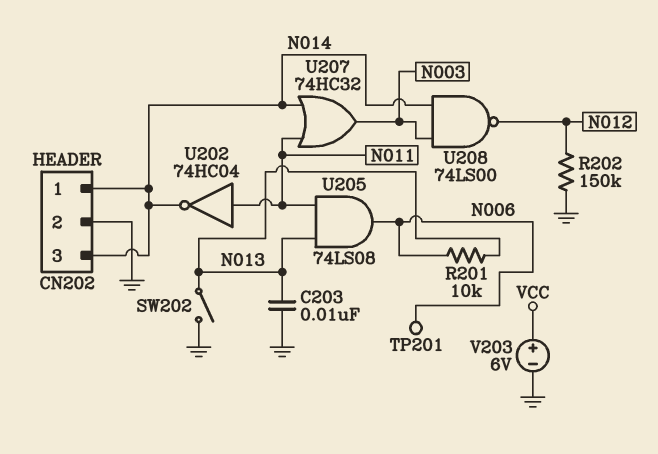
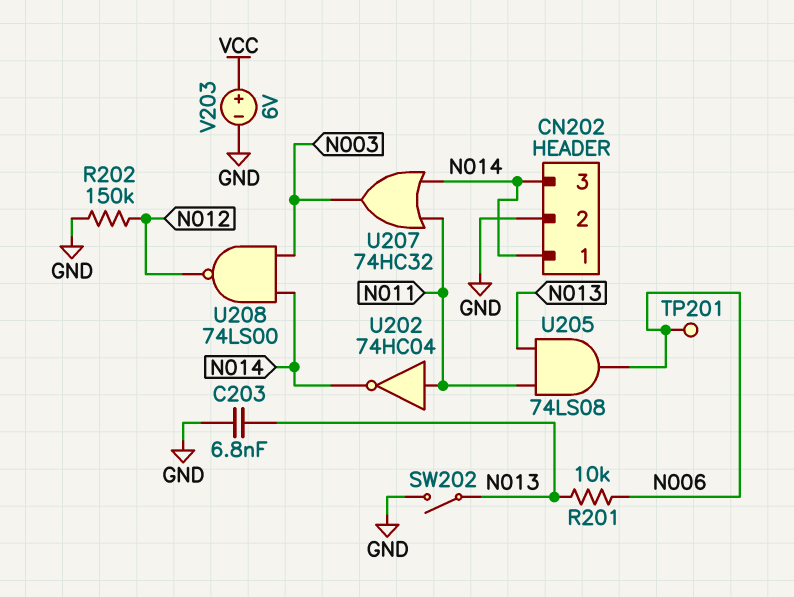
C203: 10nF (GND, N013) -> 6.8nF (GND, N013)

